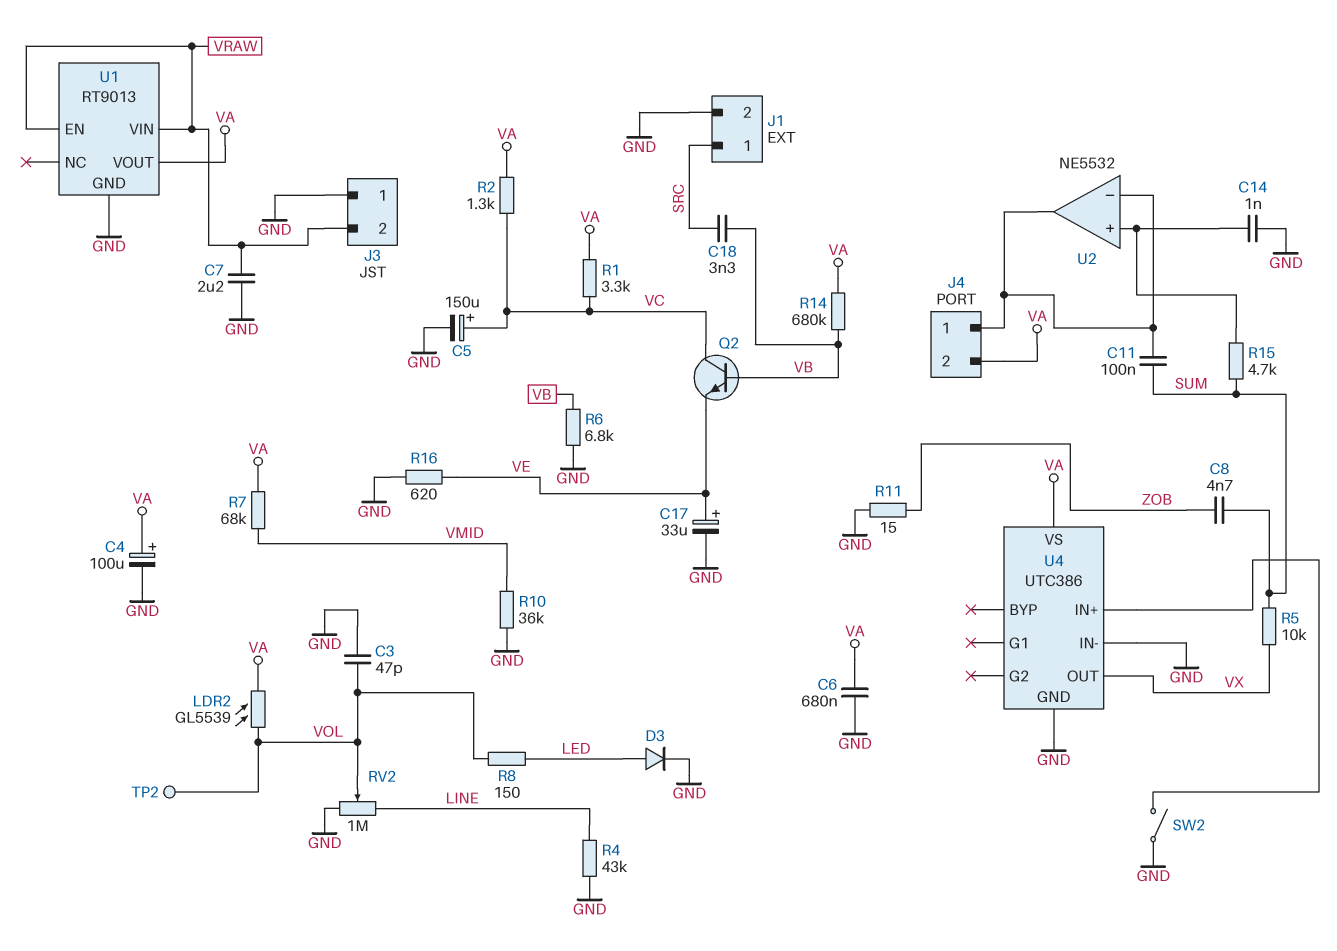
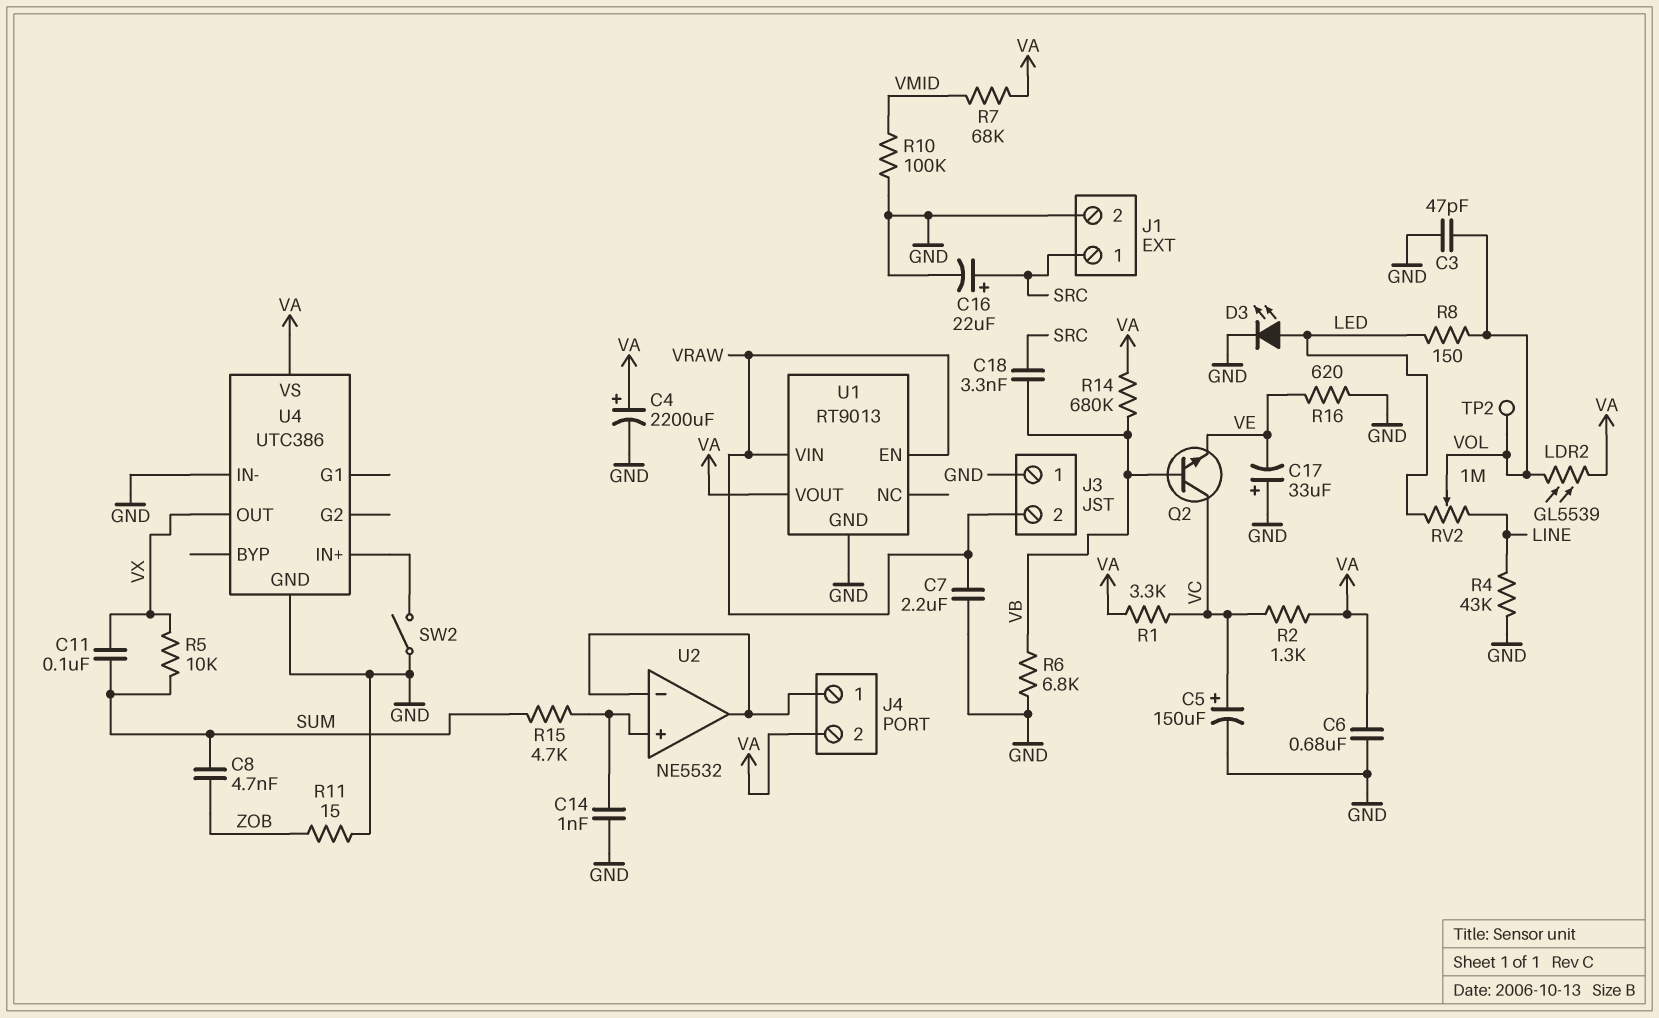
C4: 100uF (plus VA, minus GND) -> 2200uF (plus VA, minus GND)
C11: 100nF (J4/1, SUM) -> 100nF (SUM, VX)
C16: none -> 22uF (plus SRC, minus GND)
C17: 33uF (plus VE, minus GND) -> 33uF (plus GND, minus VE)
D3: diode (A LED, K GND) -> LED (A LED, K GND)
R10: 36k (GND, VMID) -> 100k (GND, VMID)
RV2: 1M (GND, LINE, wiper VOL) -> 1M (LED, LINE, wiper VOL)

